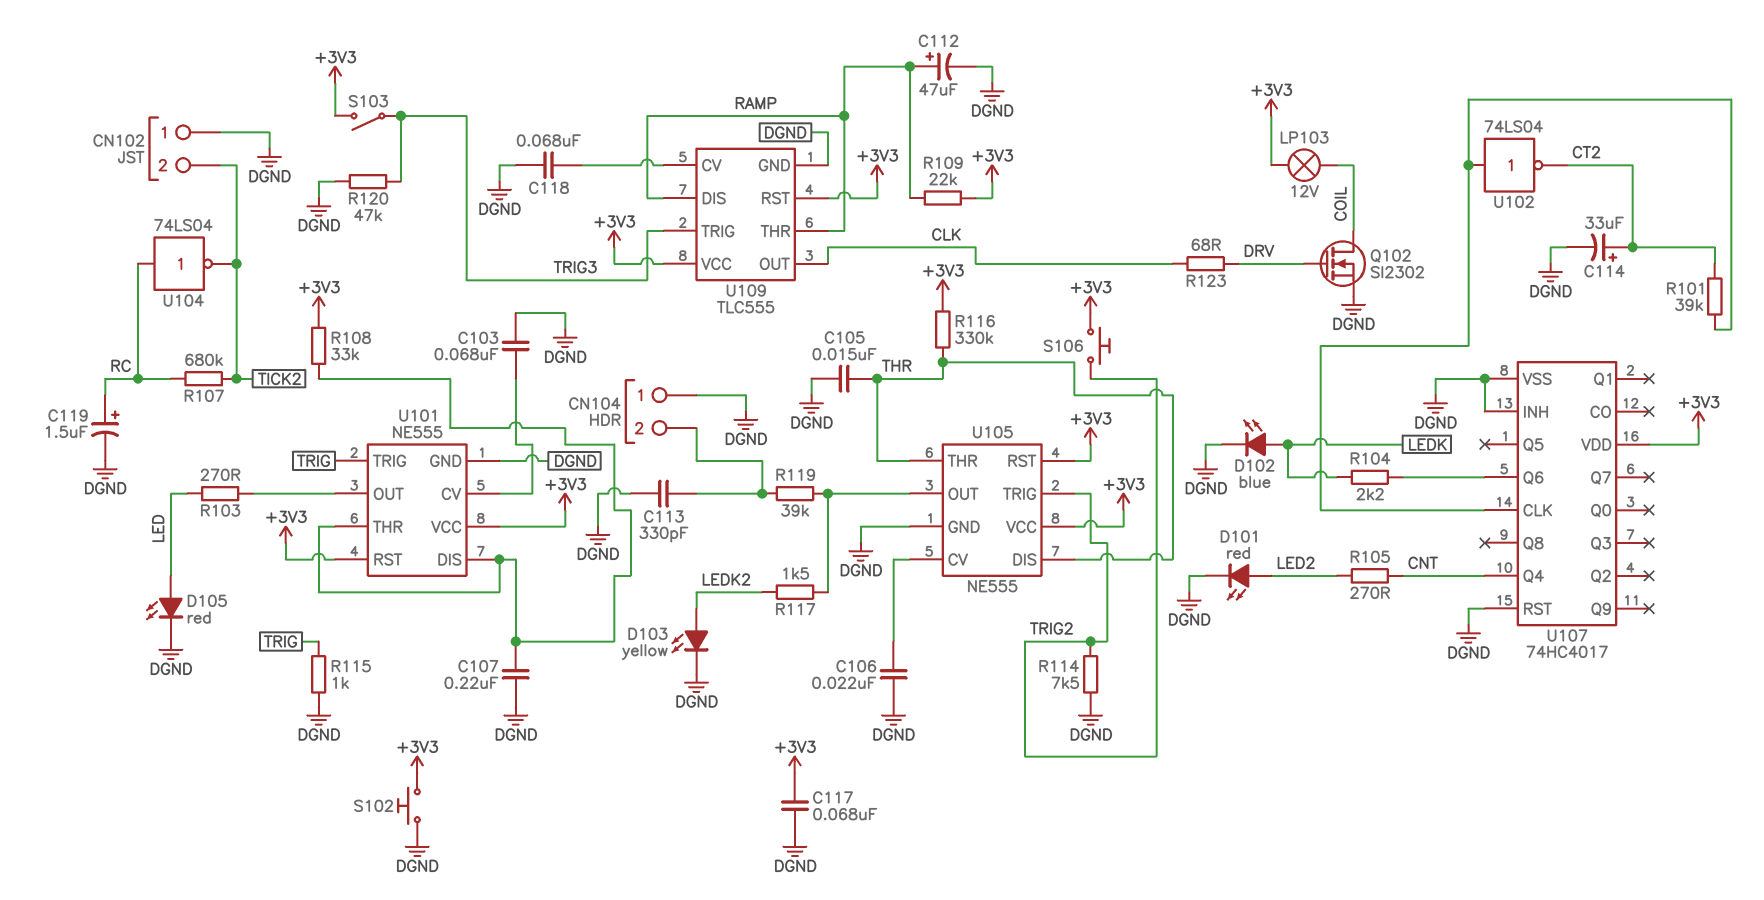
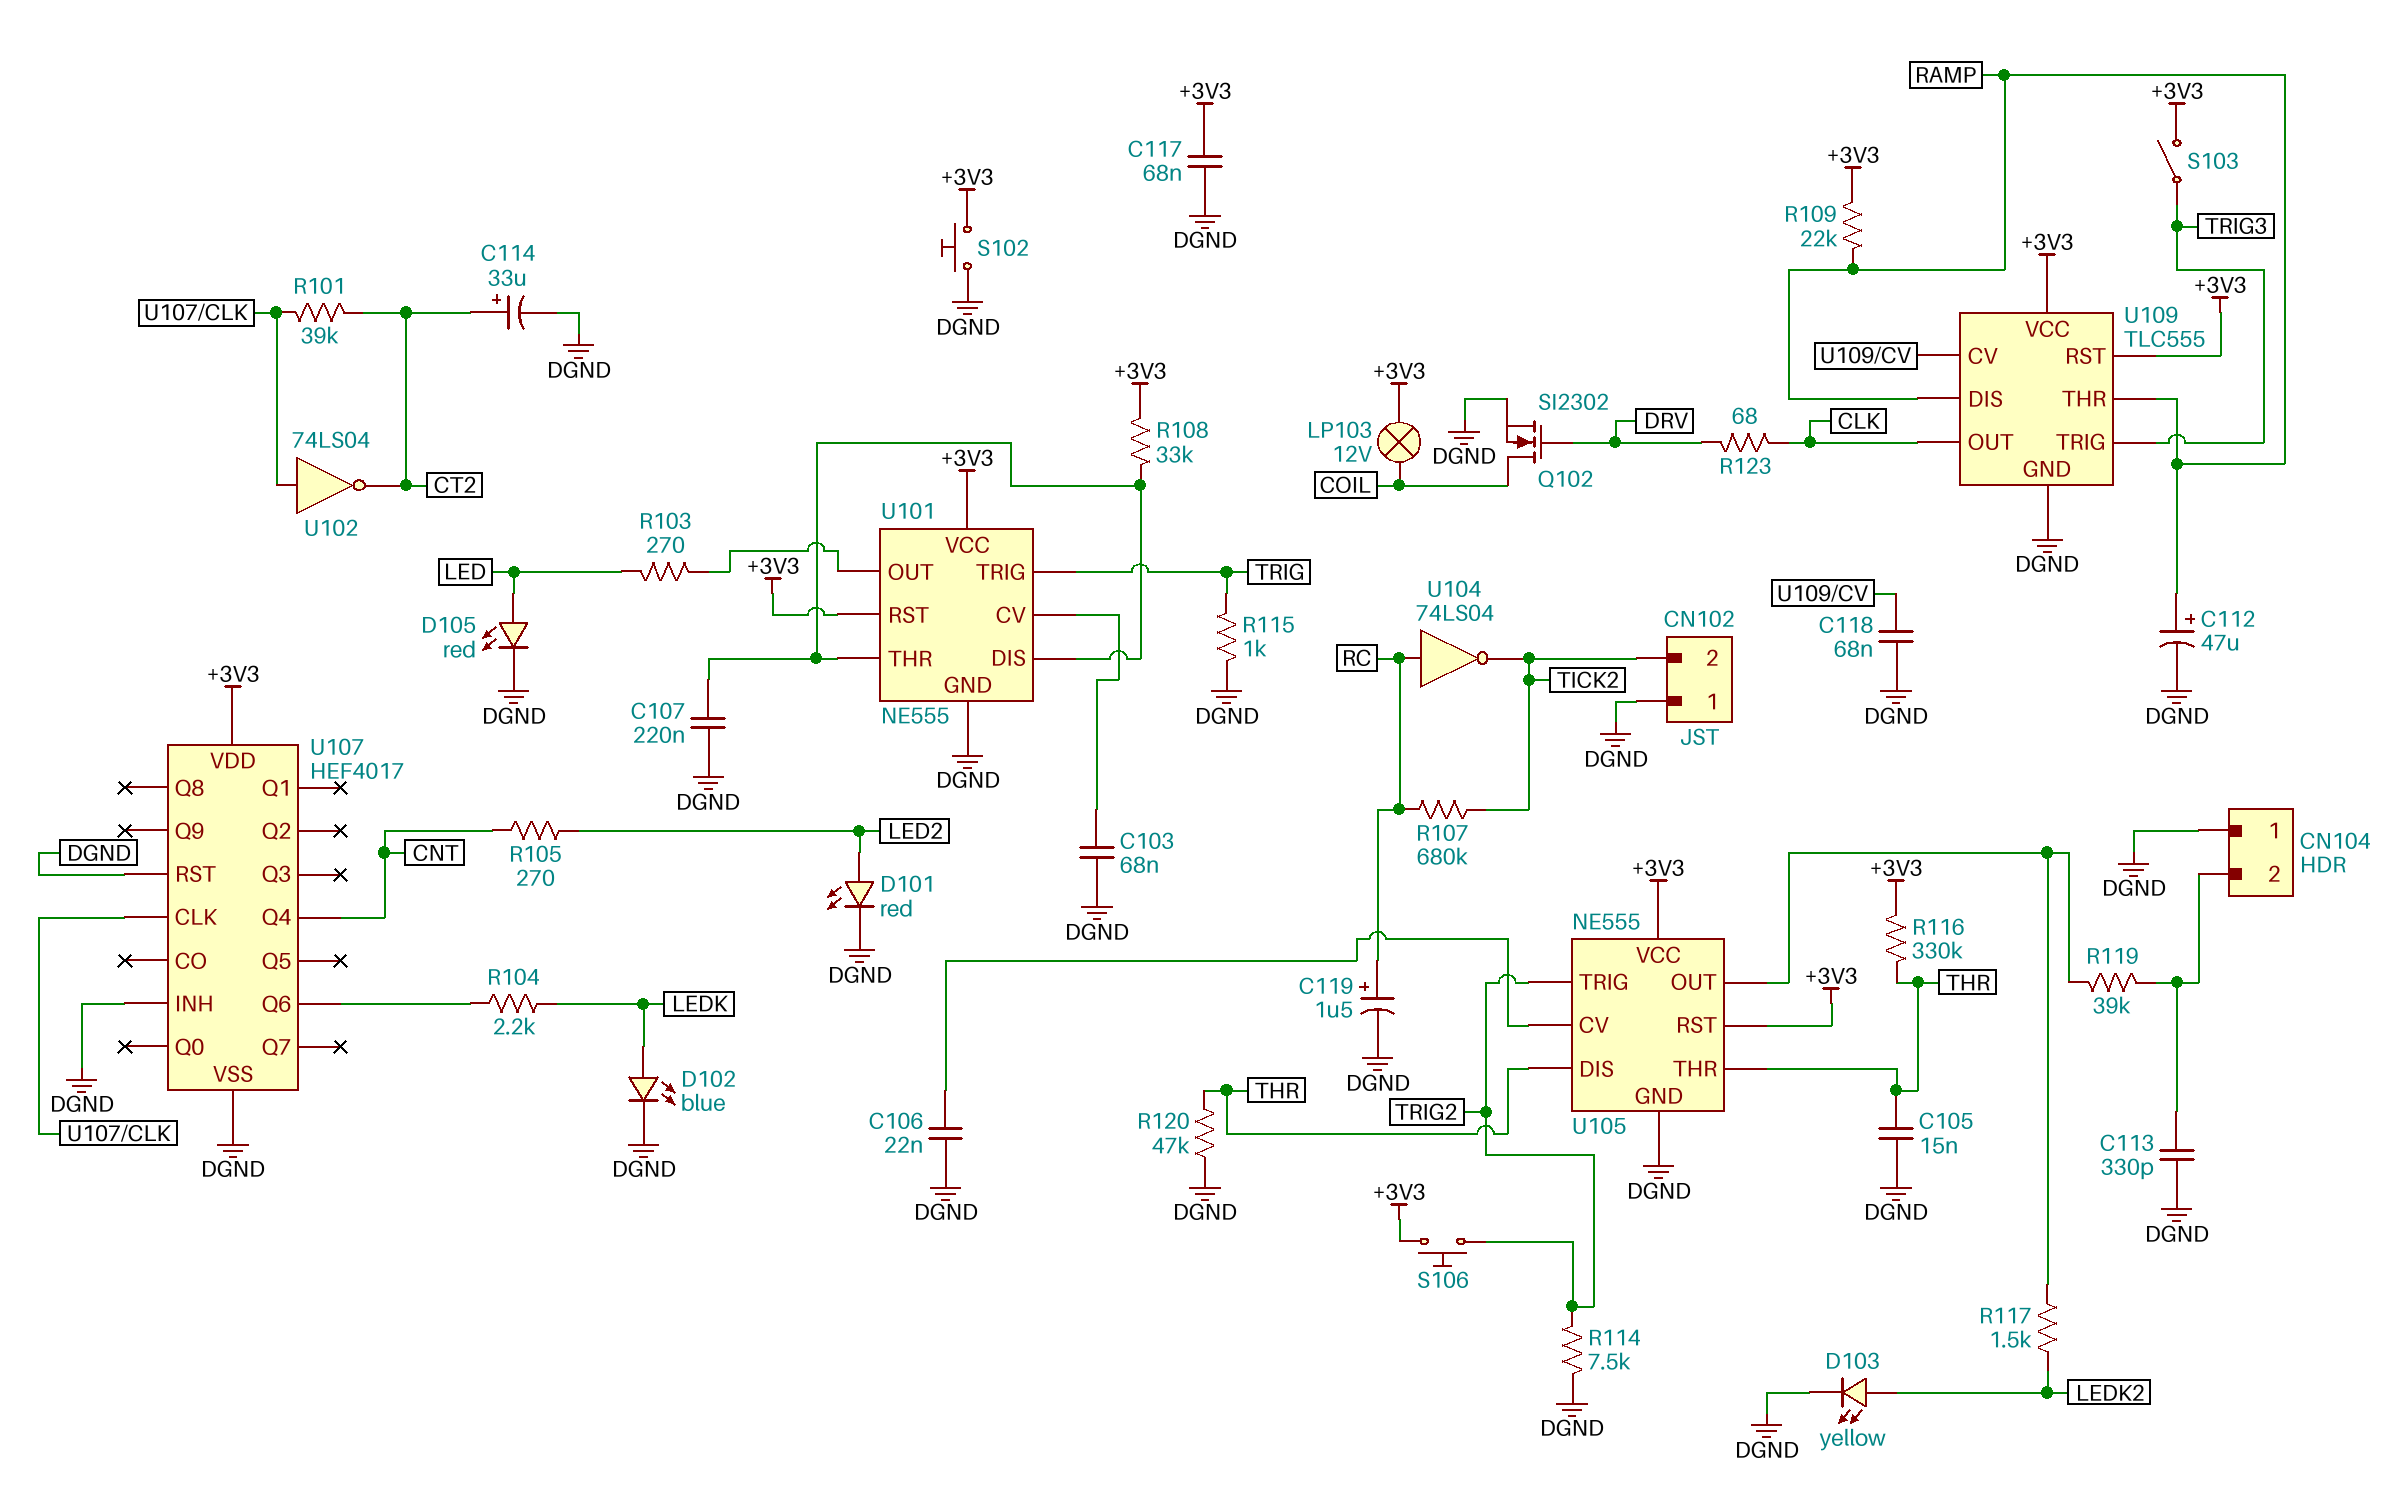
R120: 47k (DGND, TRIG3) -> 47k (DGND, THR)
U107: 74HC4017 -> HEF4017

